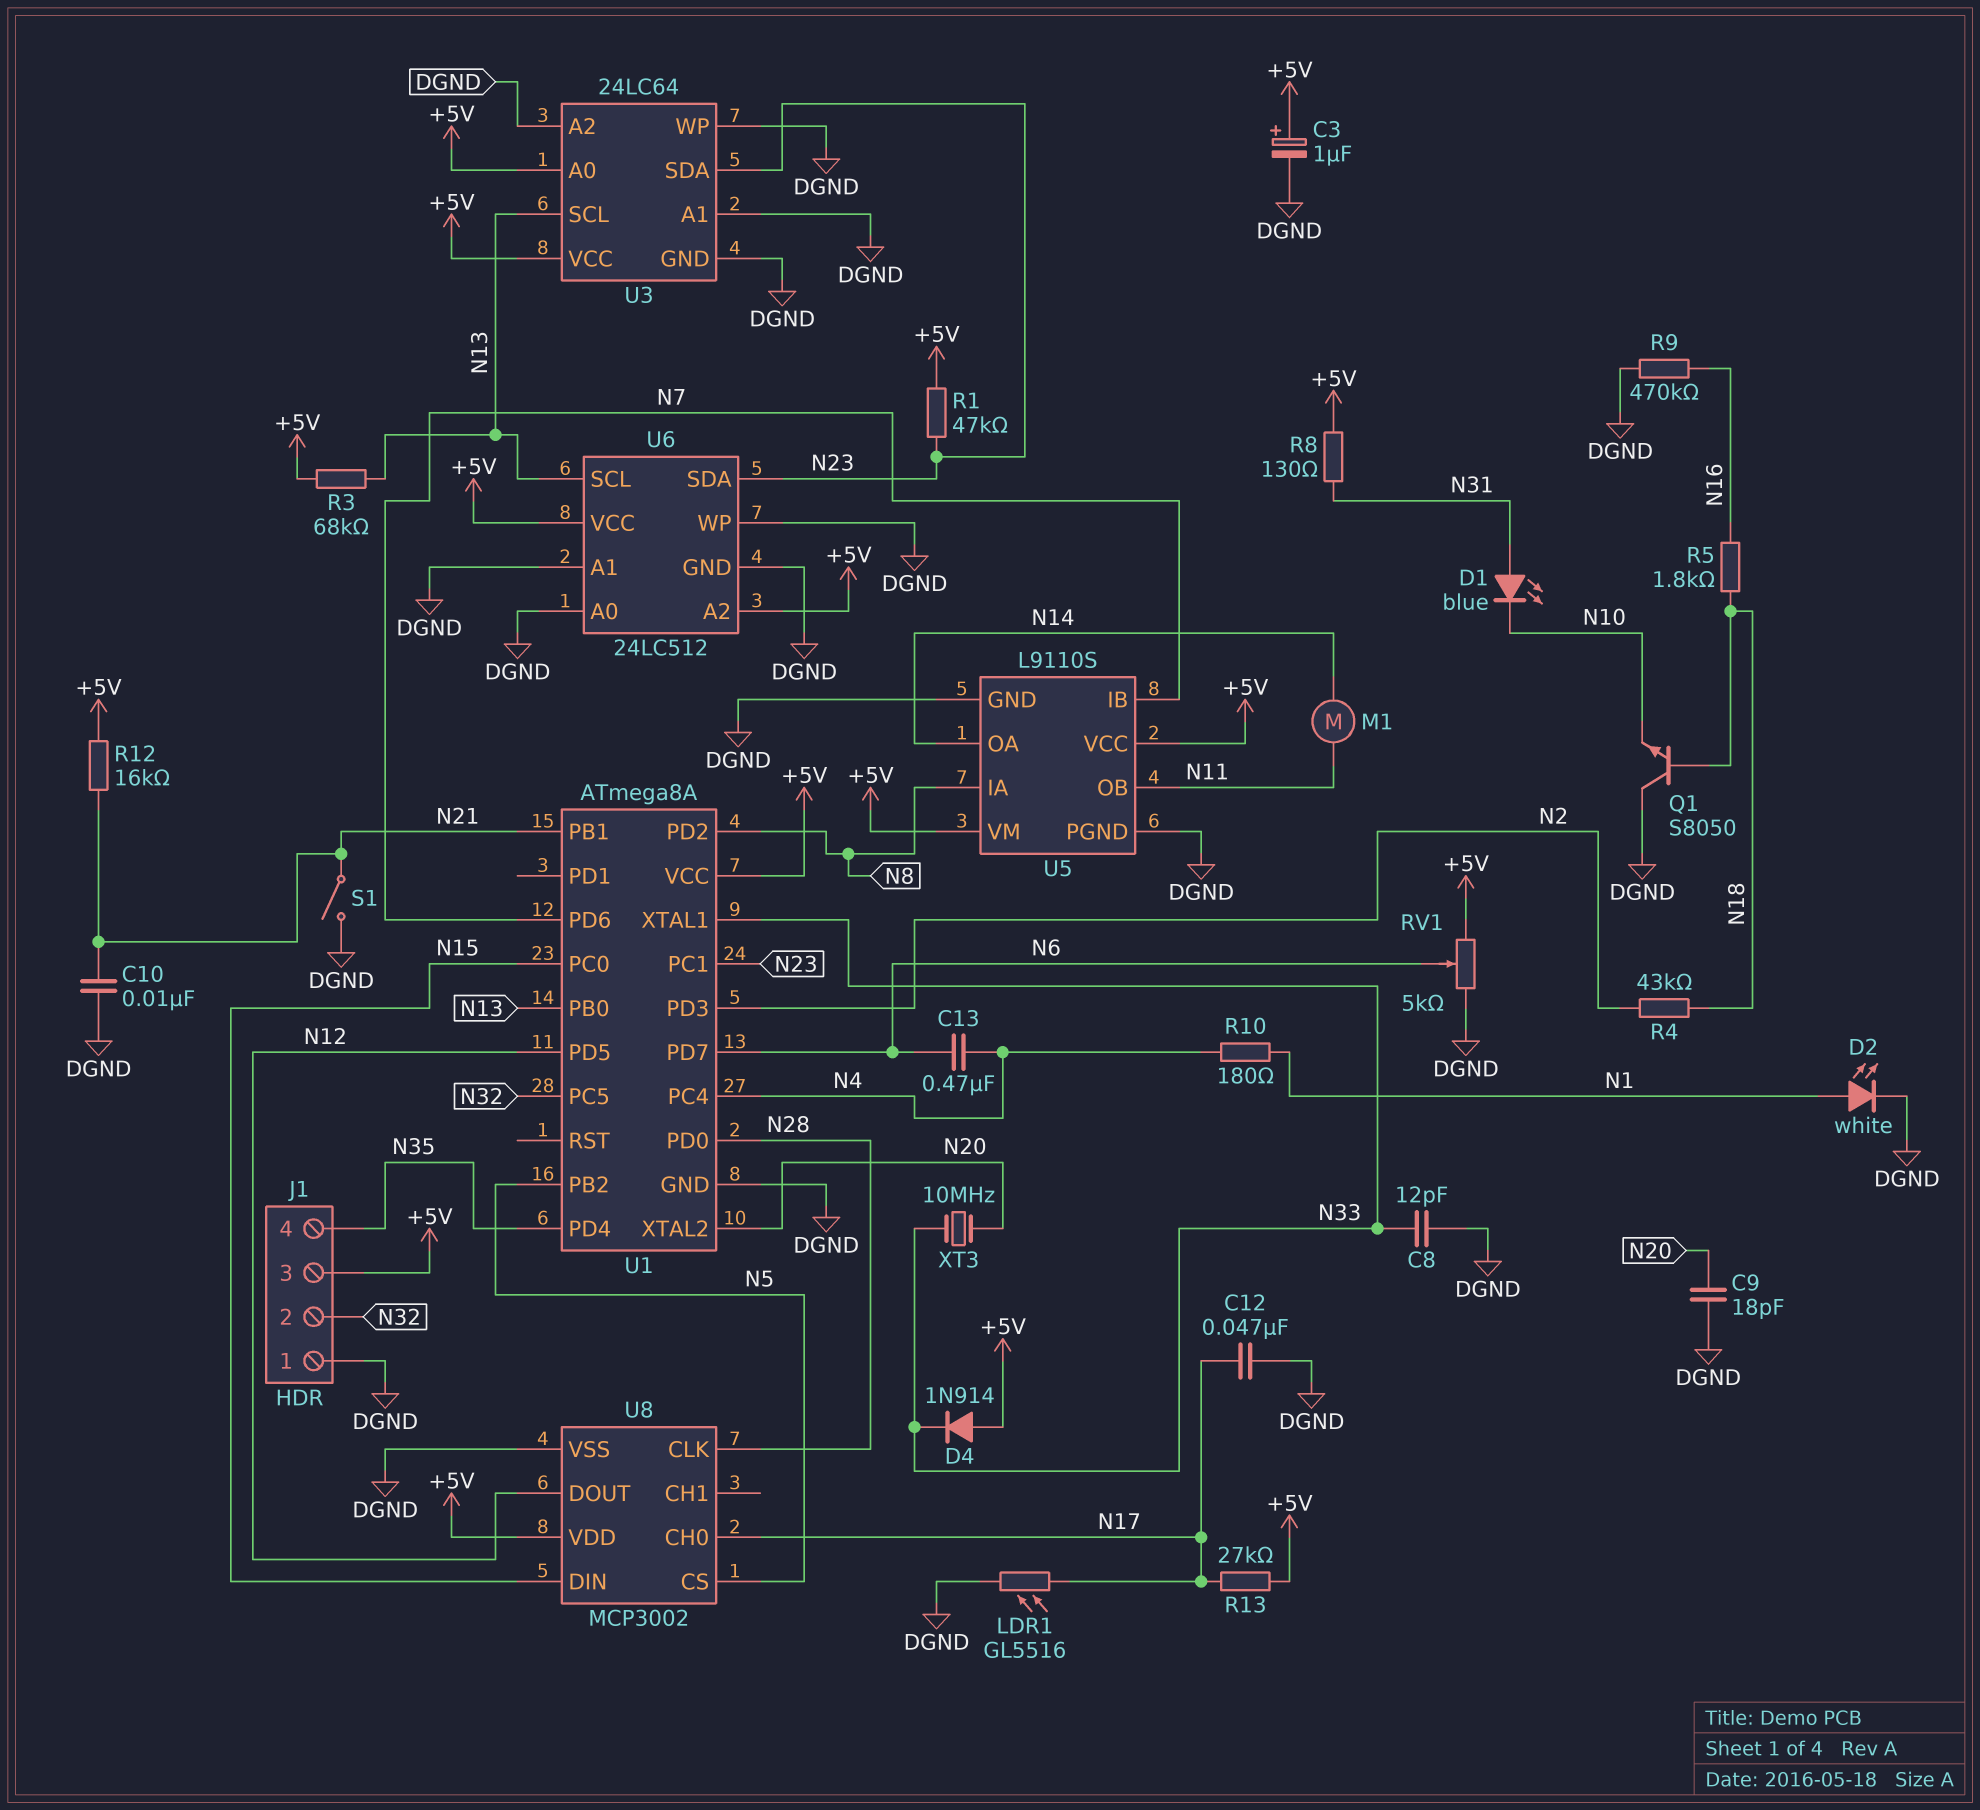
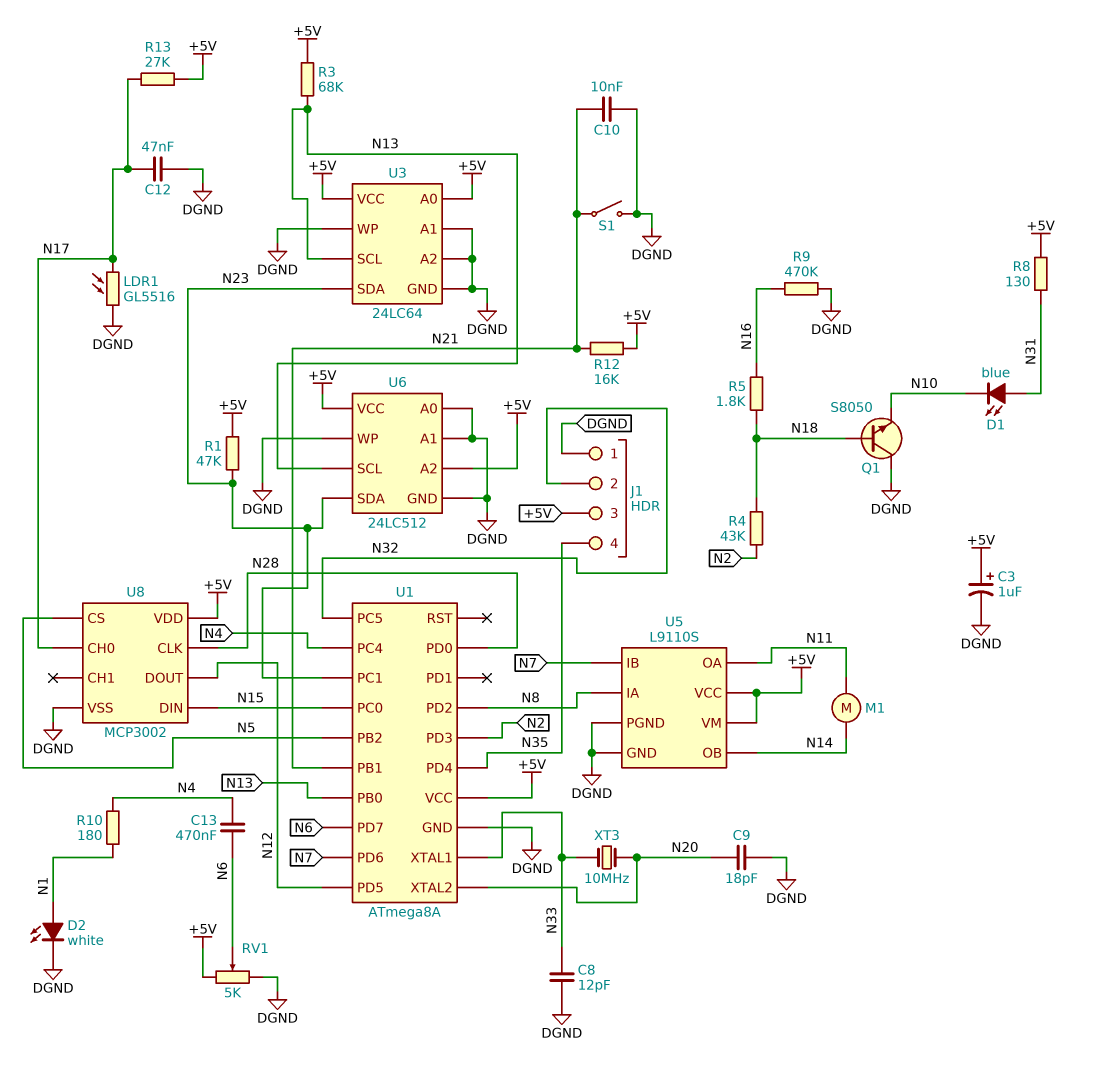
D4: diode 1N914 (A +5V, K N33) -> none
U5 pin OA: N14 -> N11
U5 pin OB: N11 -> N14

